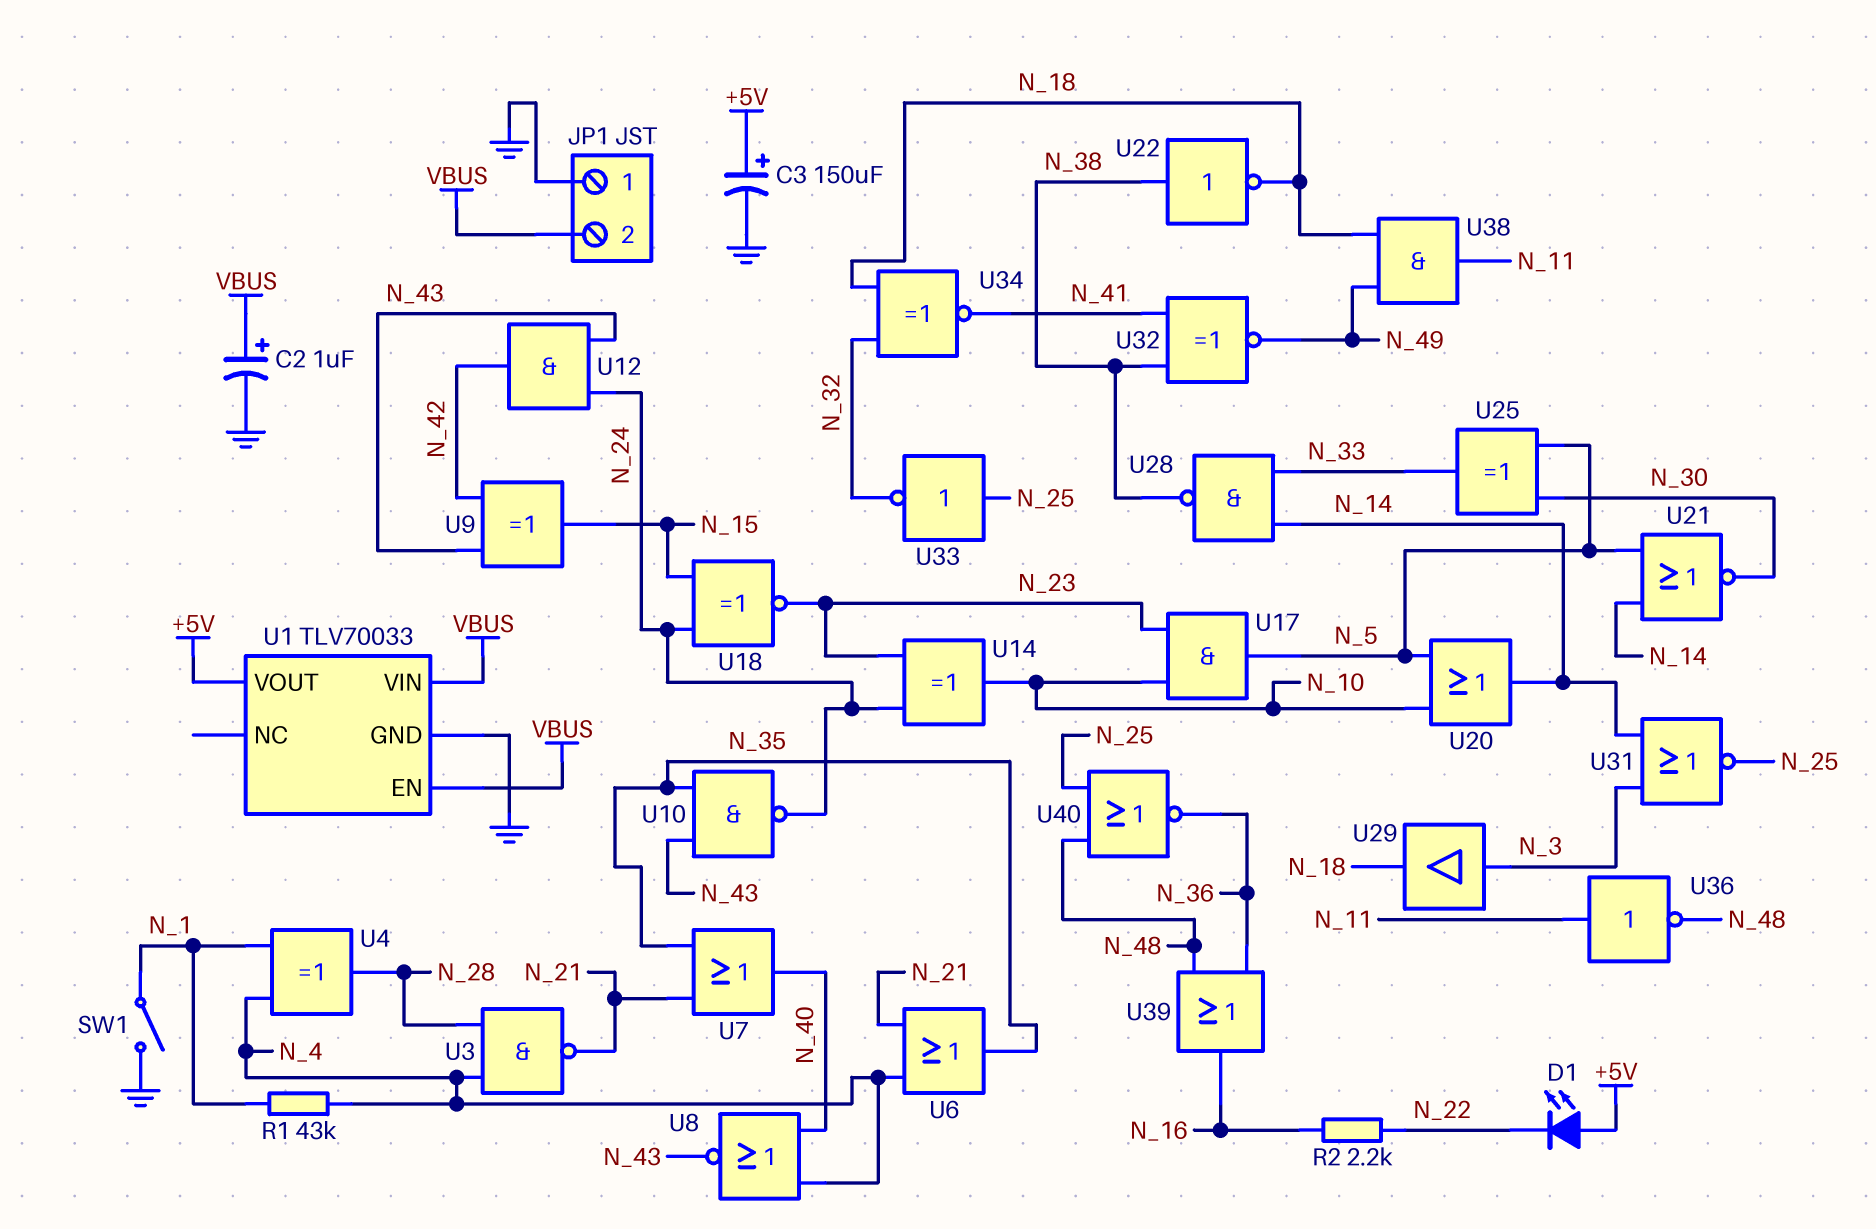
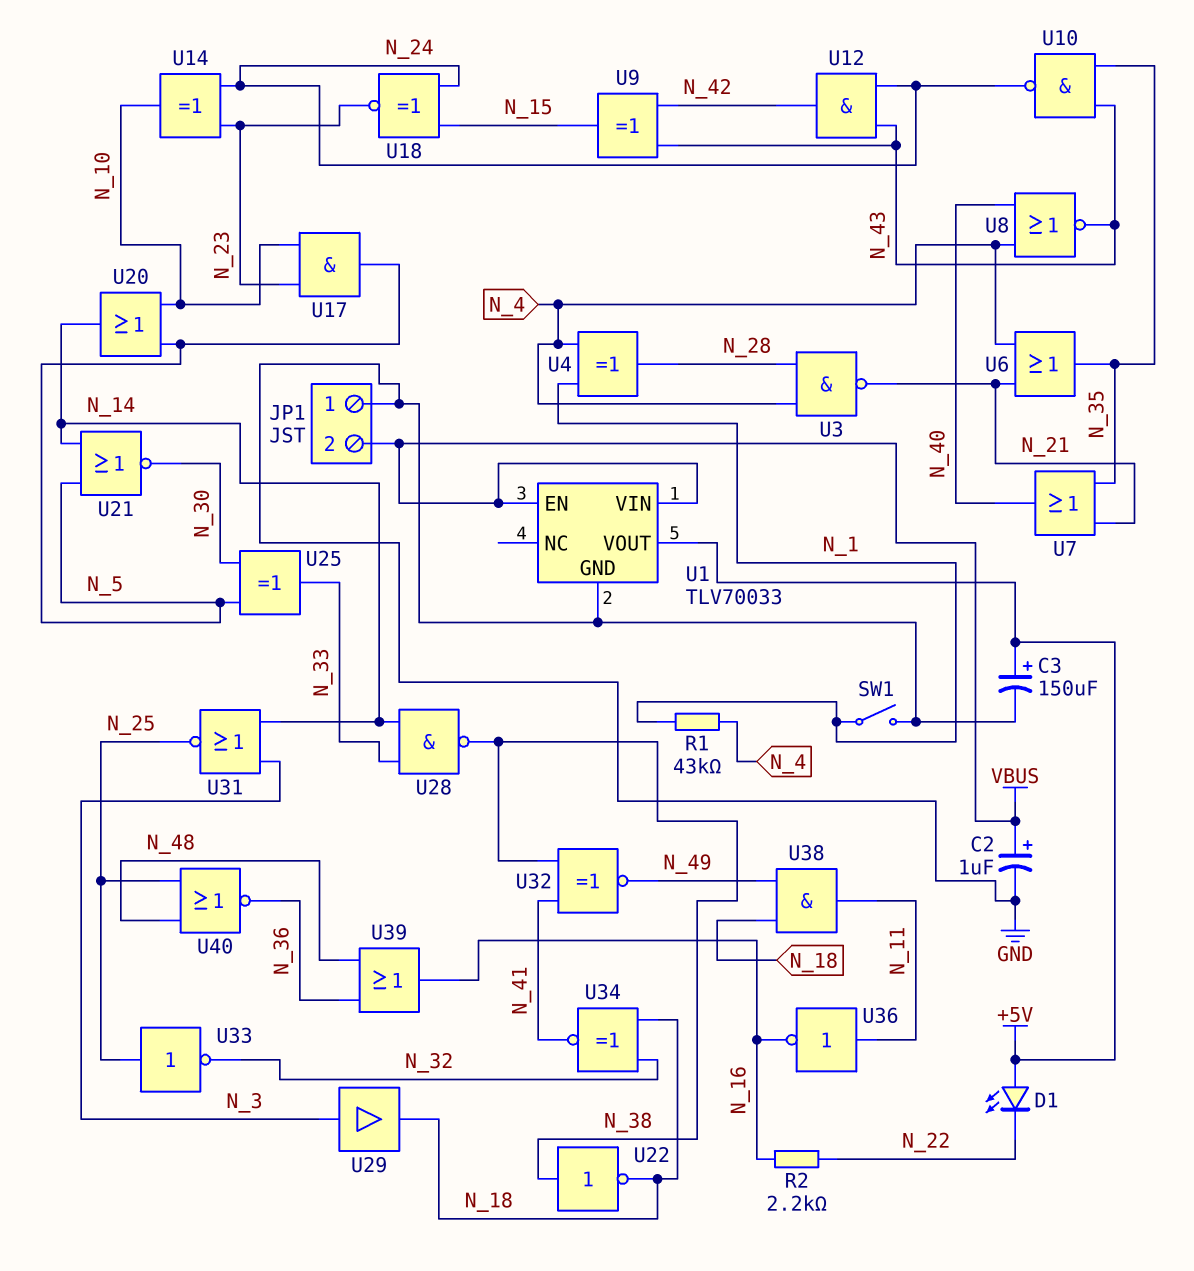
U36: NOT (in N_11, out N_48) -> NOT (in N_11, out N_16)

